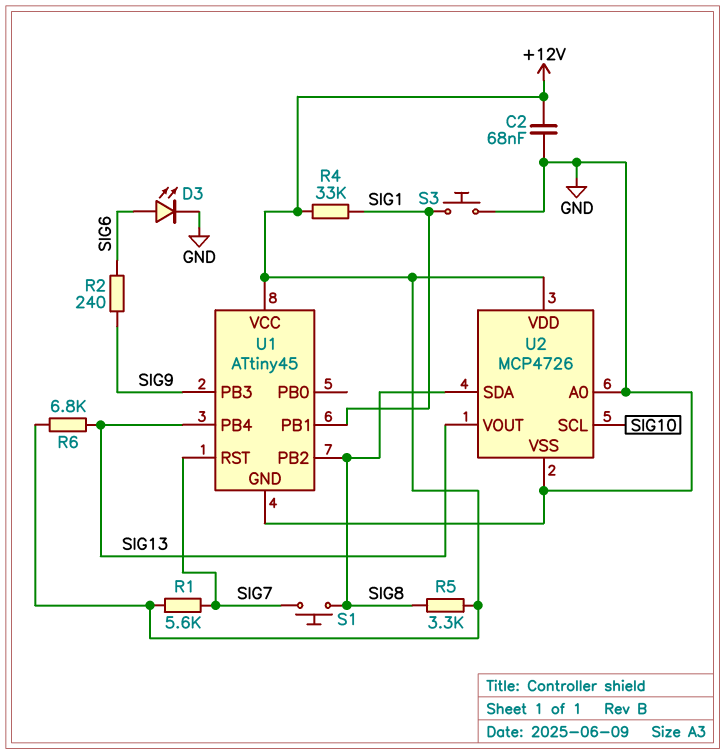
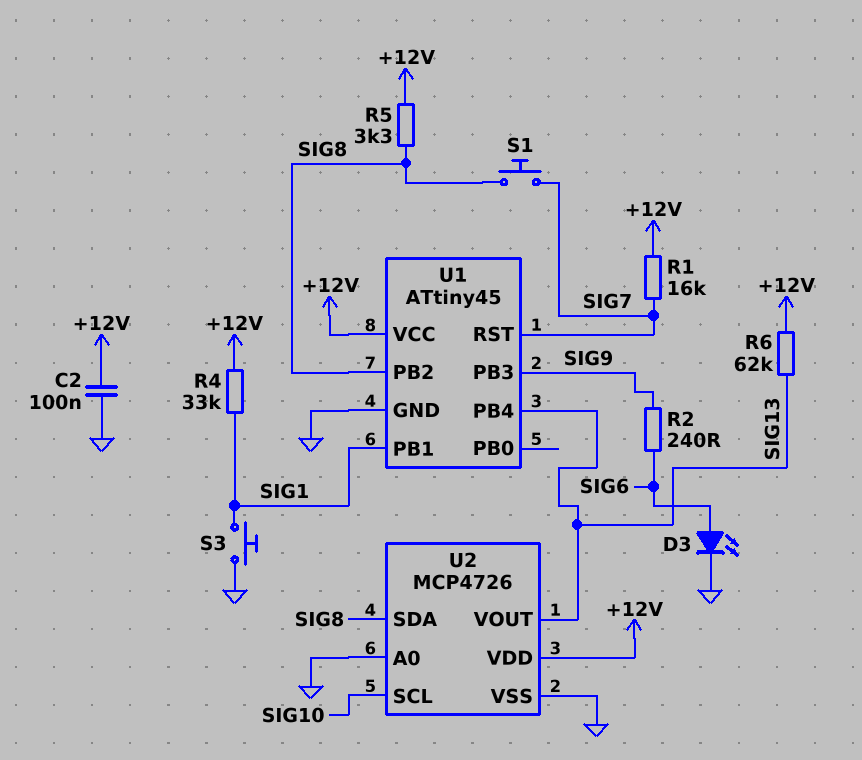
C2: 68nF (+12V, GND) -> 100nF (+12V, GND)
R1: 5.6k (+12V, SIG7) -> 16k (+12V, SIG7)
R6: 6.8k (+12V, SIG13) -> 62k (+12V, SIG13)

